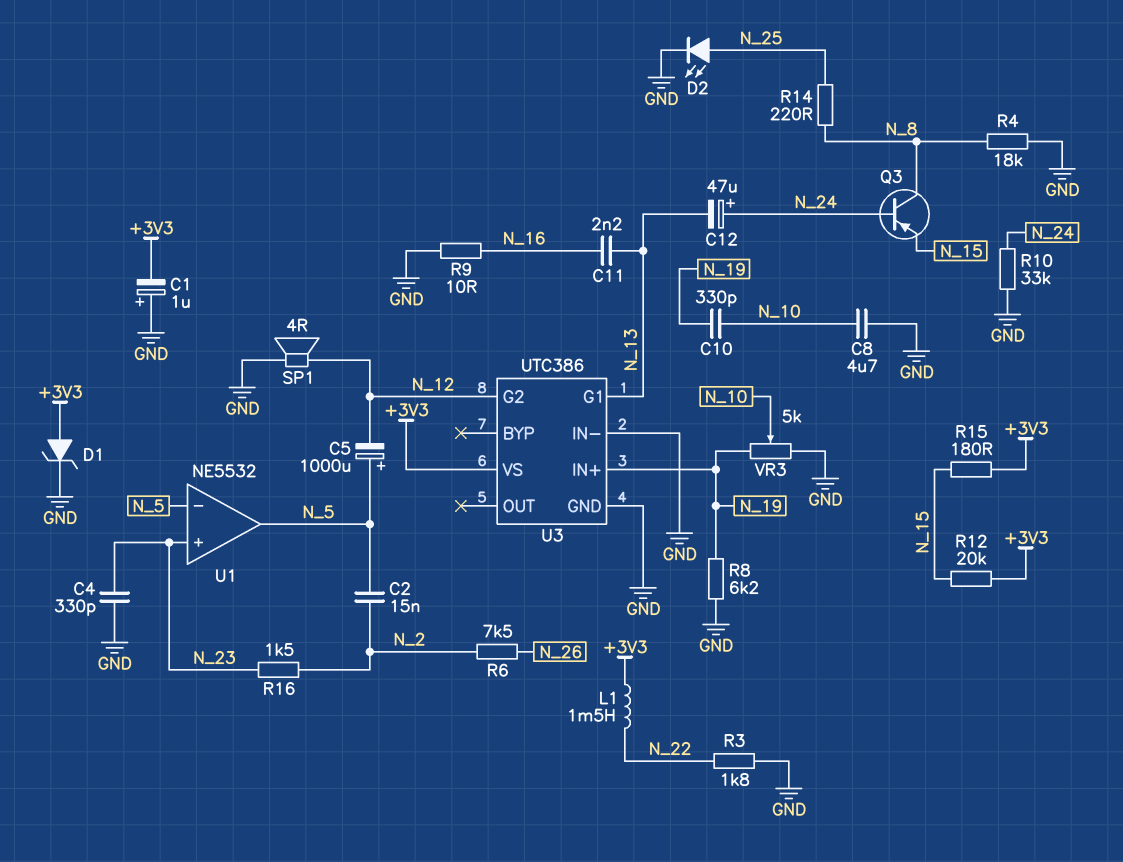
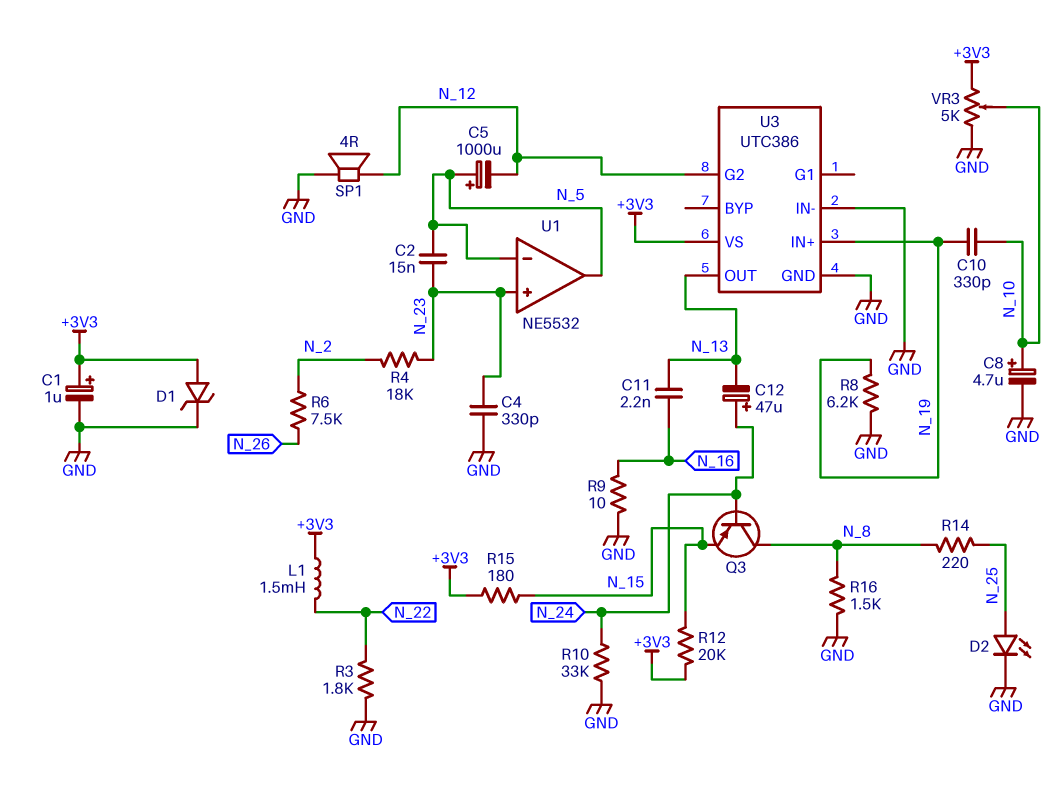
C1: 1uF (plus GND, minus +3V3) -> 1uF (plus +3V3, minus GND)
C2: 15nF (N_2, N_5) -> 15nF (N_5, N_23)
C8: 4.7uF (GND, N_10) -> 4.7uF (plus N_10, minus GND)
R4: 18k (GND, N_8) -> 18k (N_2, N_23)
R16: 1.5k (N_2, N_23) -> 1.5k (GND, N_8)
U3 pin G1: N_13 -> none
U3 pin OUT: none -> N_13
VR3: 5k (GND, N_19, wiper N_10) -> 5k (+3V3, GND, wiper N_10)

